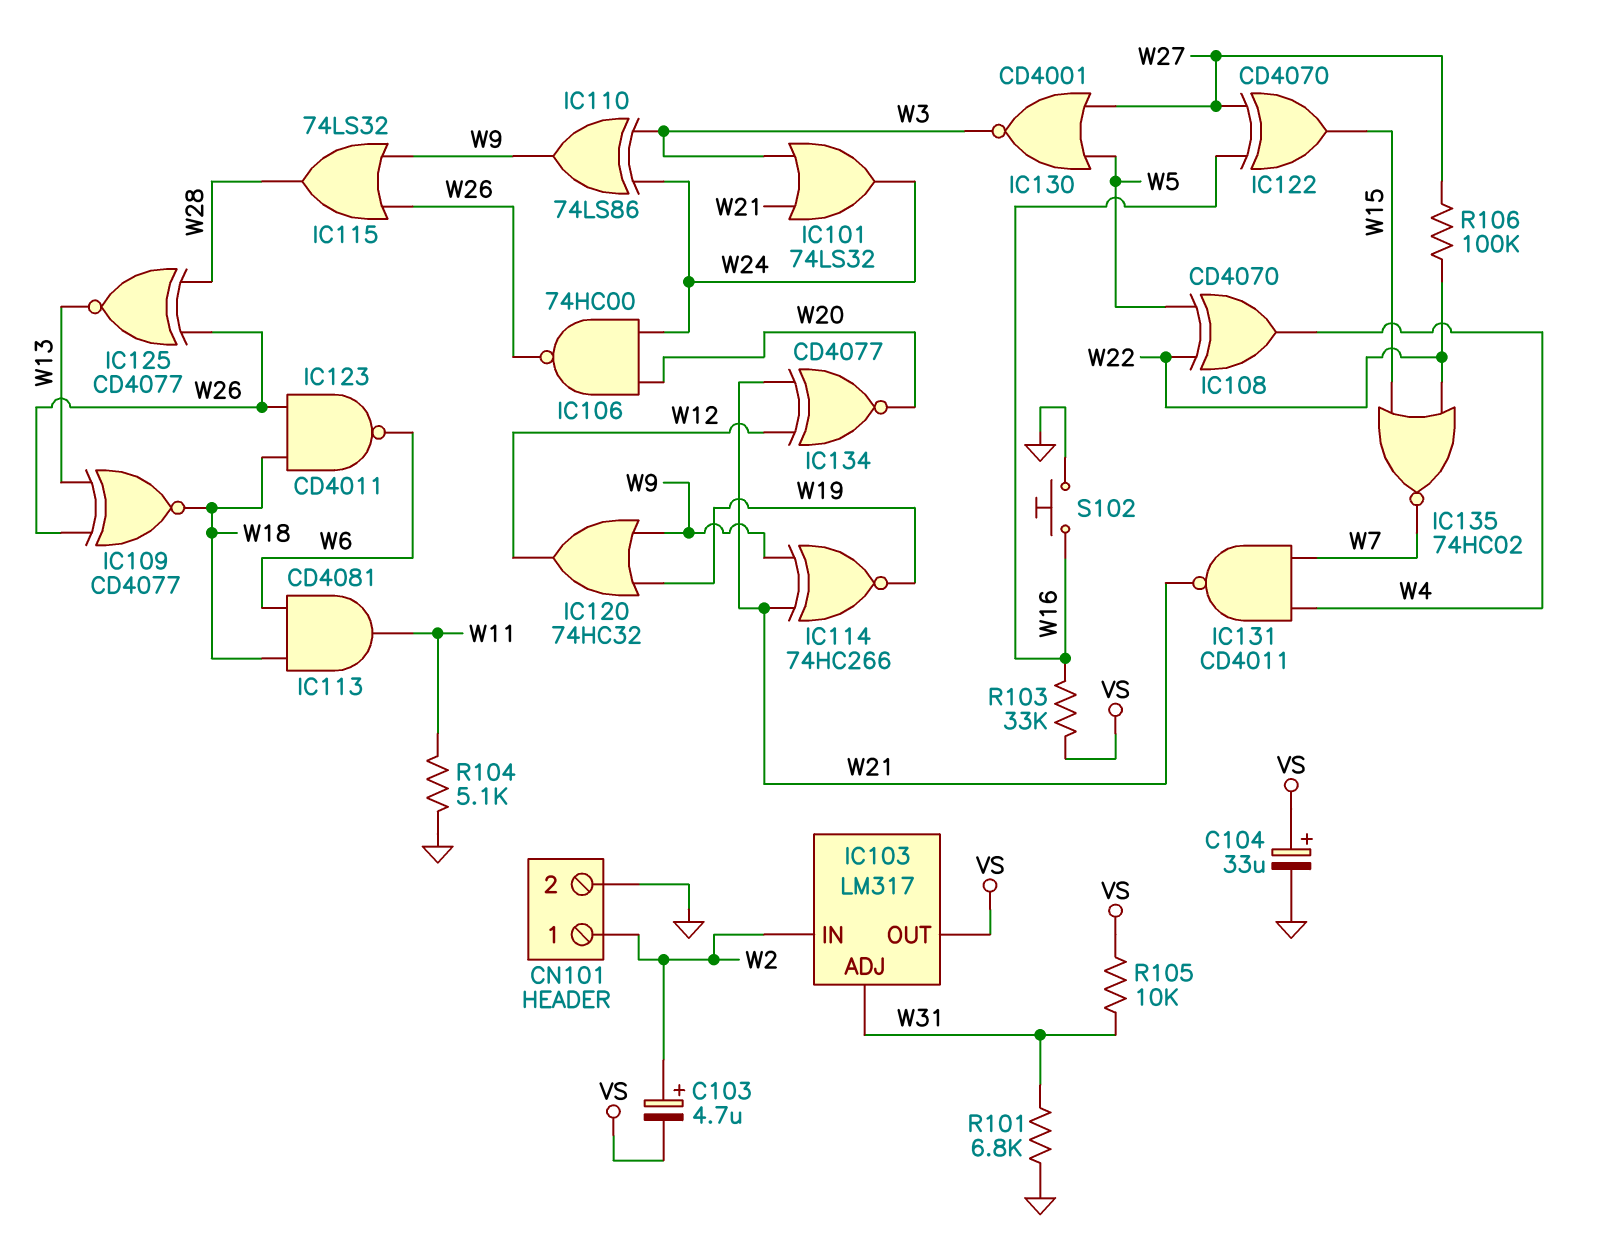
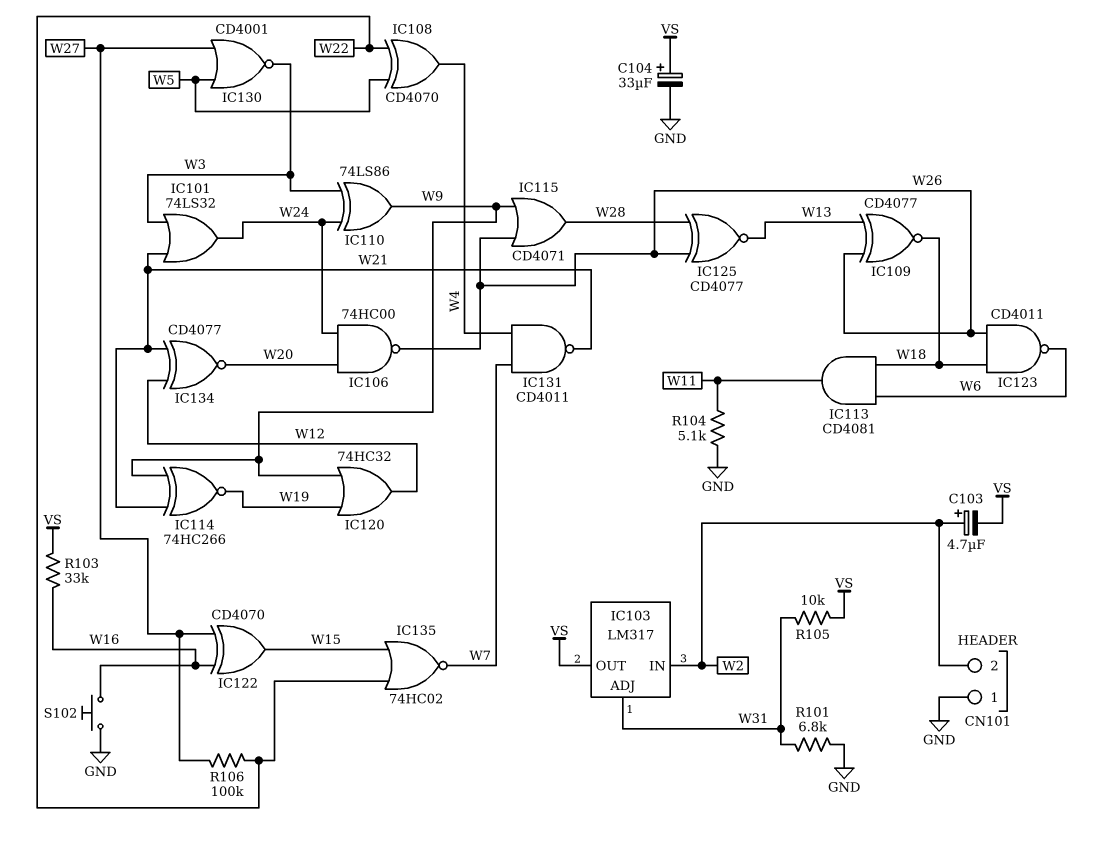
CN101 pin 1: W2 -> GND
CN101 pin 2: GND -> W2
IC115: OR 74LS32 (in W9, in W26, out W28) -> OR CD4071 (in W9, in W26, out W28)

